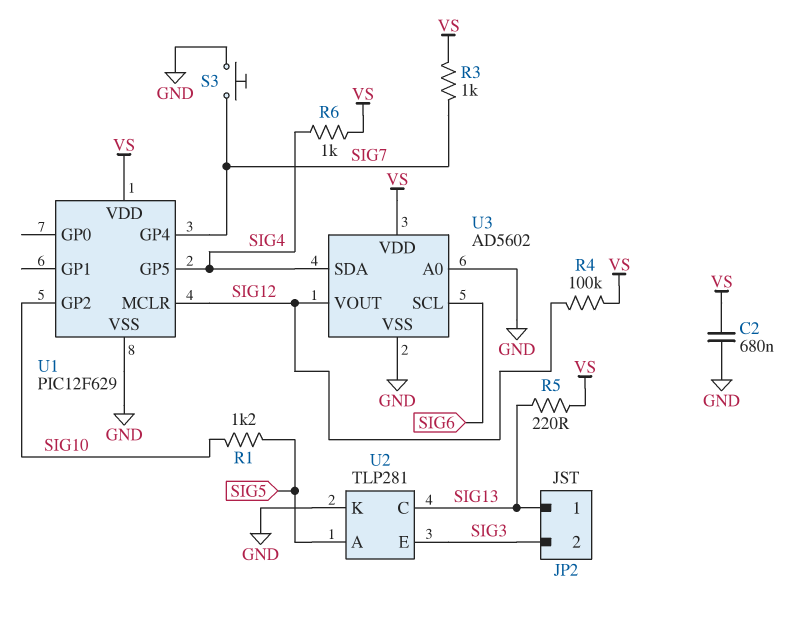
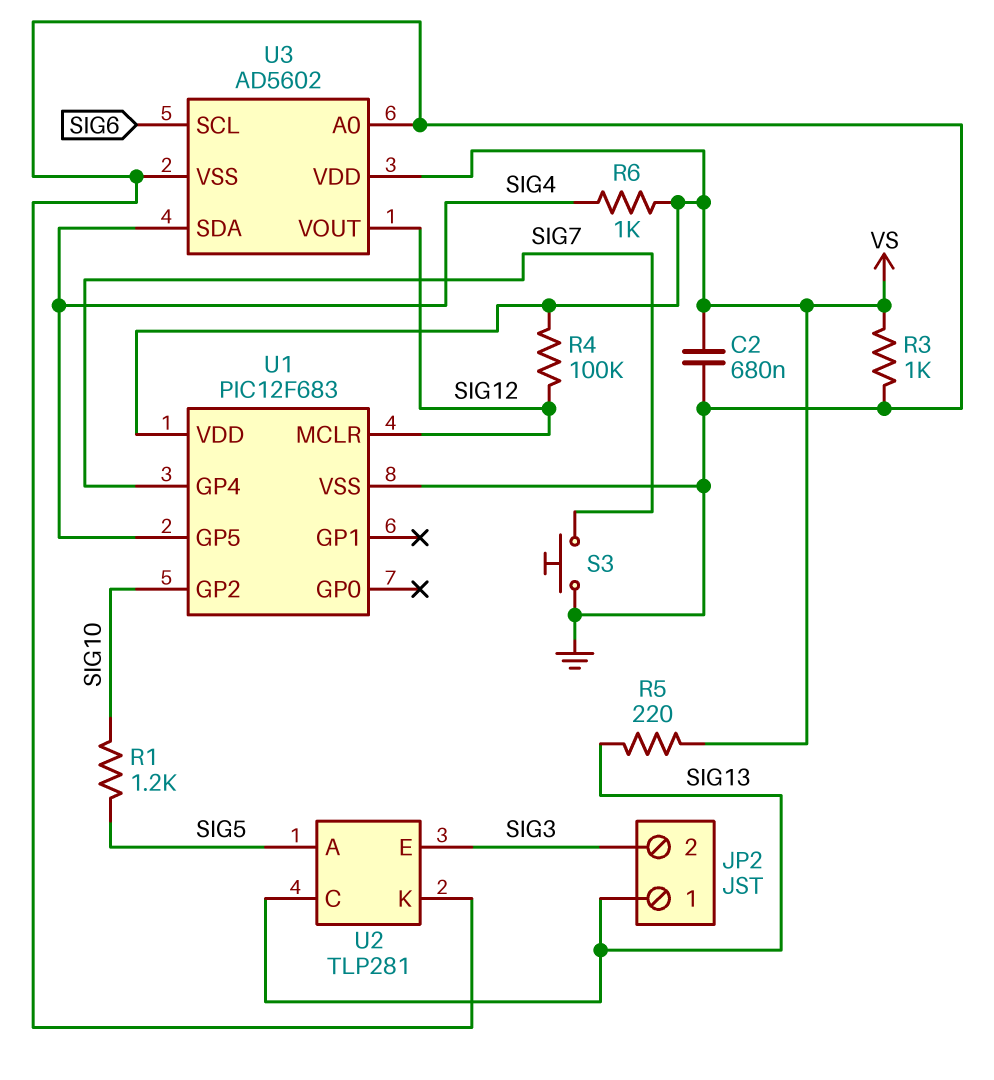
R3: 1k (SIG7, VS) -> 1k (GND, VS)
U1: PIC12F629 -> PIC12F683

